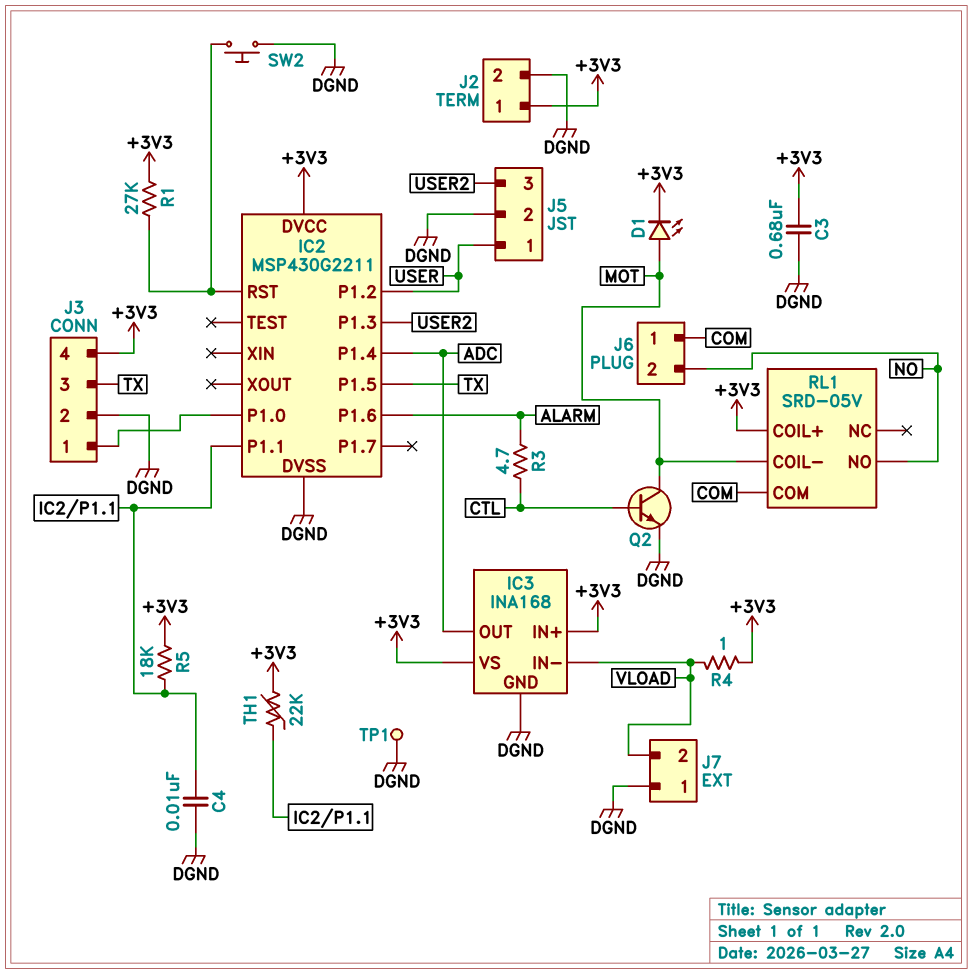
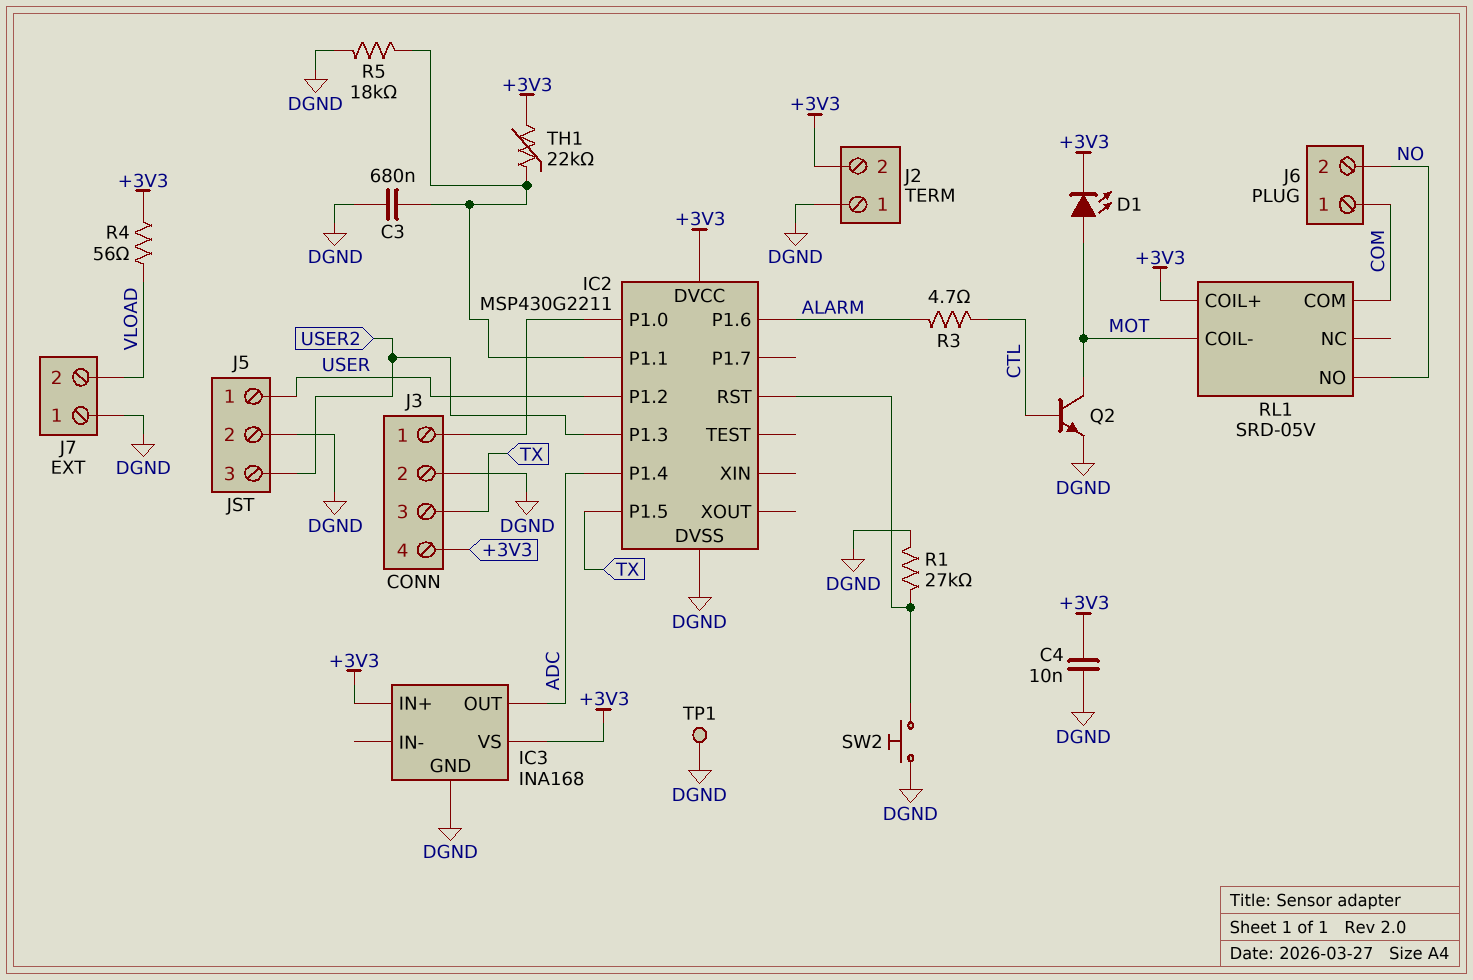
C3: 680nF (+3V3, DGND) -> 680nF (DGND, IC2/P1.1)
C4: 10nF (DGND, IC2/P1.1) -> 10nF (+3V3, DGND)
IC3 pin IN-: VLOAD -> none
J2 pin 1: +3V3 -> DGND
J2 pin 2: DGND -> +3V3
R1: 27k (+3V3, IC2/RST) -> 27k (DGND, IC2/RST)
R4: 1 (+3V3, VLOAD) -> 56 (+3V3, VLOAD)
R5: 18k (+3V3, IC2/P1.1) -> 18k (DGND, IC2/P1.1)

